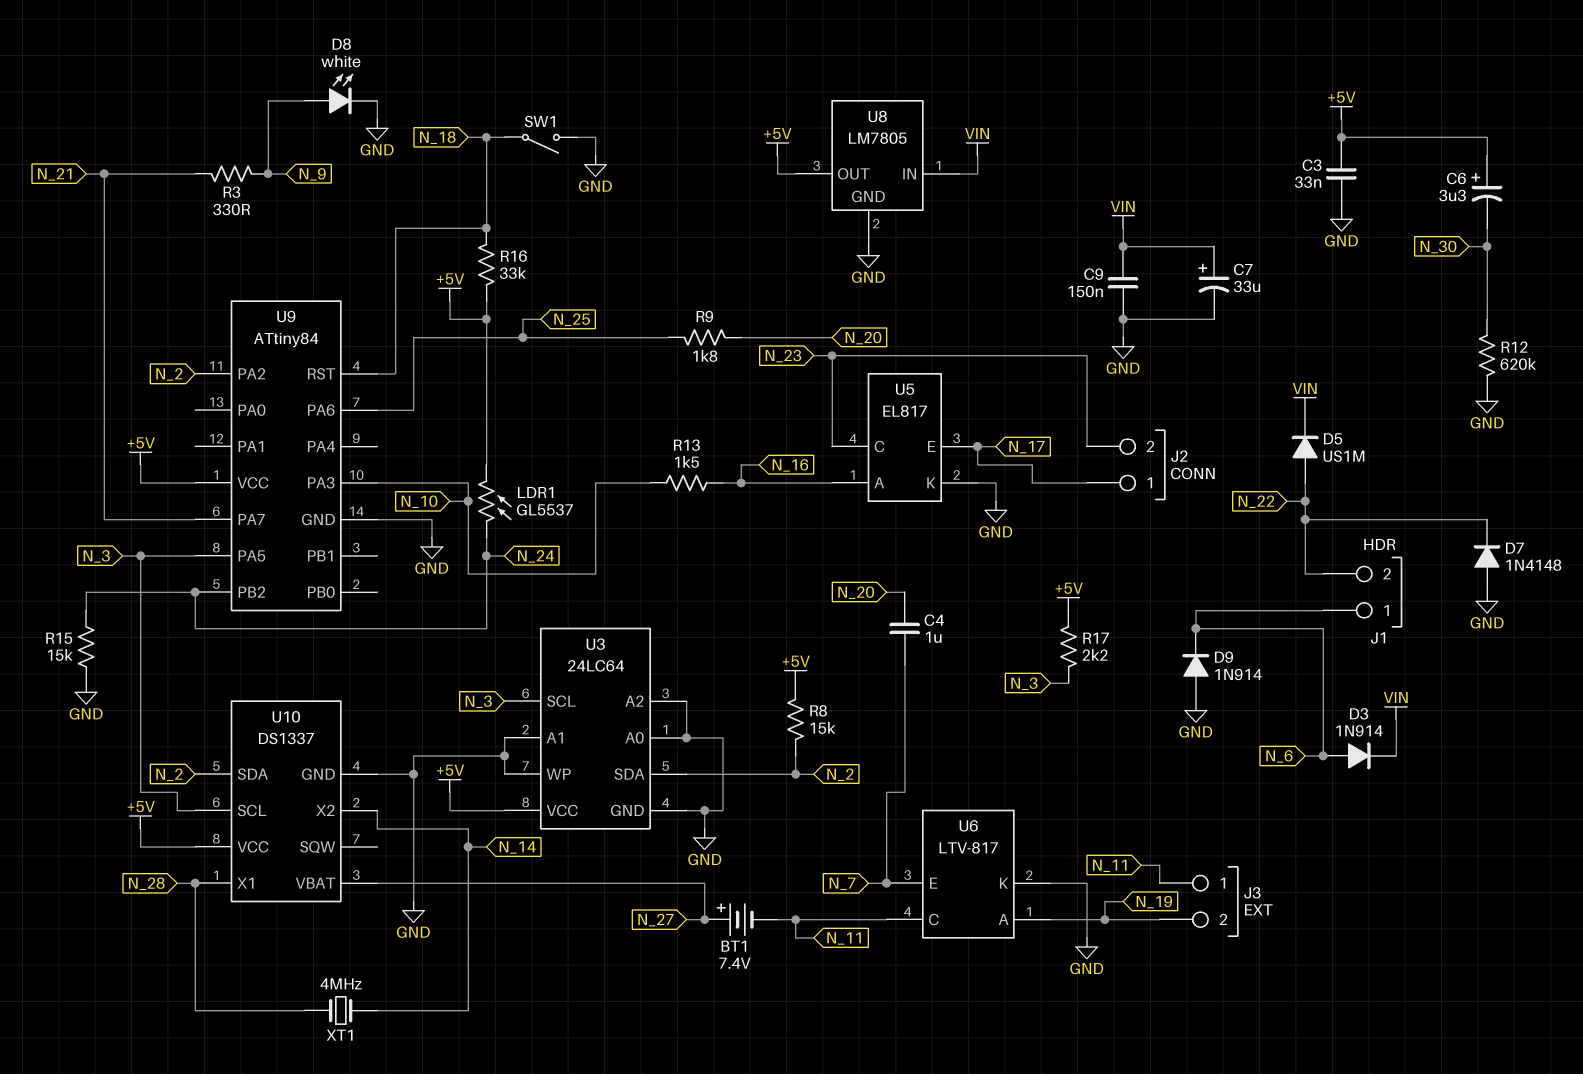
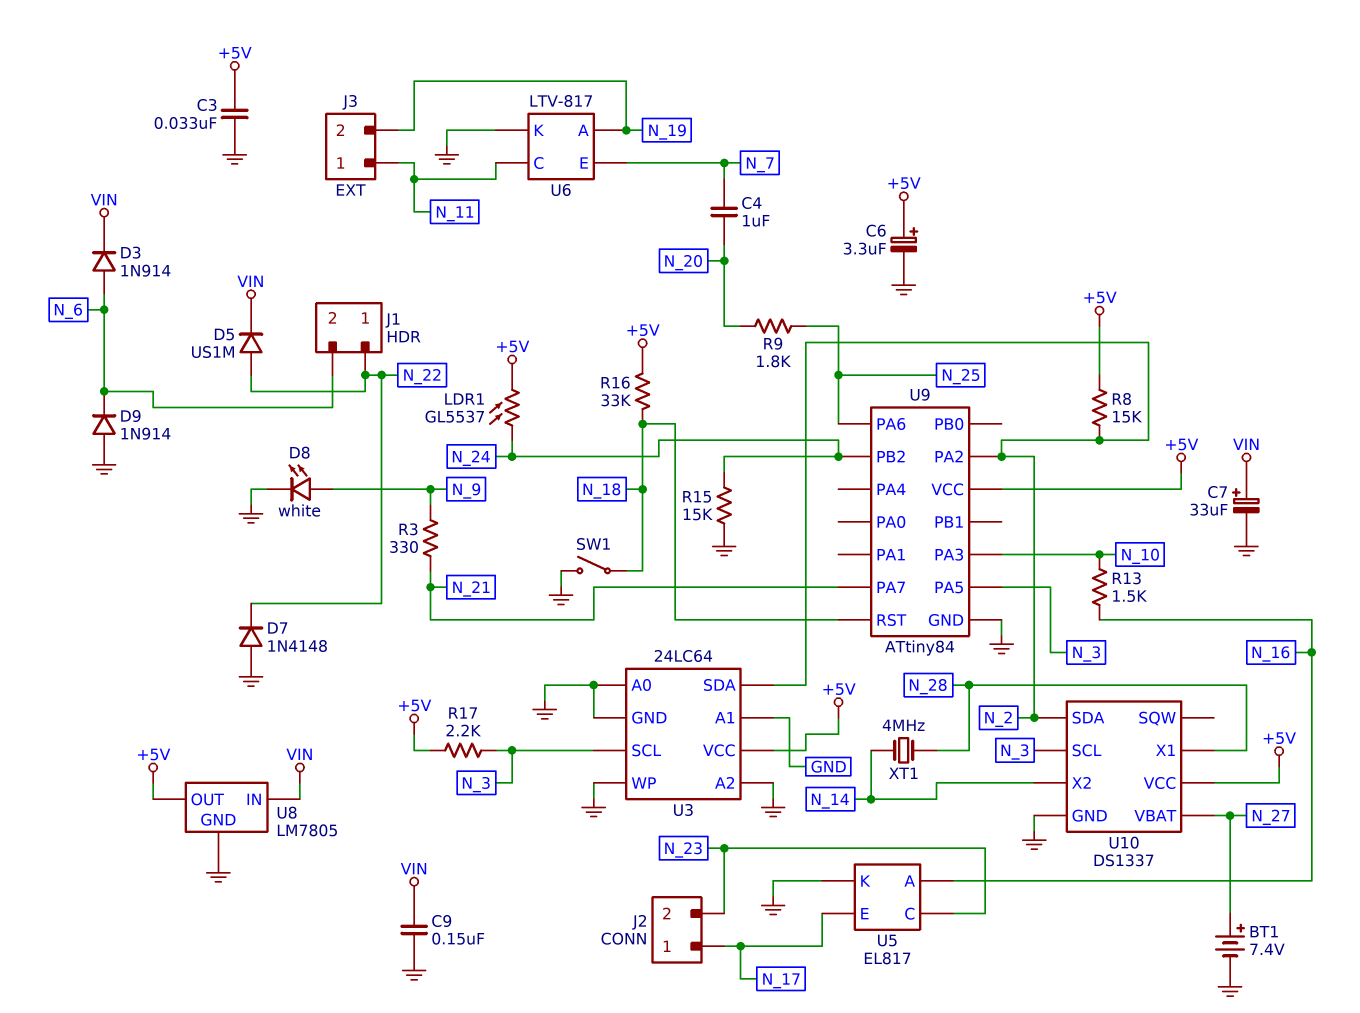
BT1: 7.4V (plus N_27, minus N_11) -> 7.4V (plus N_27, minus GND)
C6: 3.3uF (plus +5V, minus N_30) -> 3.3uF (plus +5V, minus GND)
J1 pin 1: N_6 -> N_22
J1 pin 2: N_22 -> N_6
R12: 620k (GND, N_30) -> none

